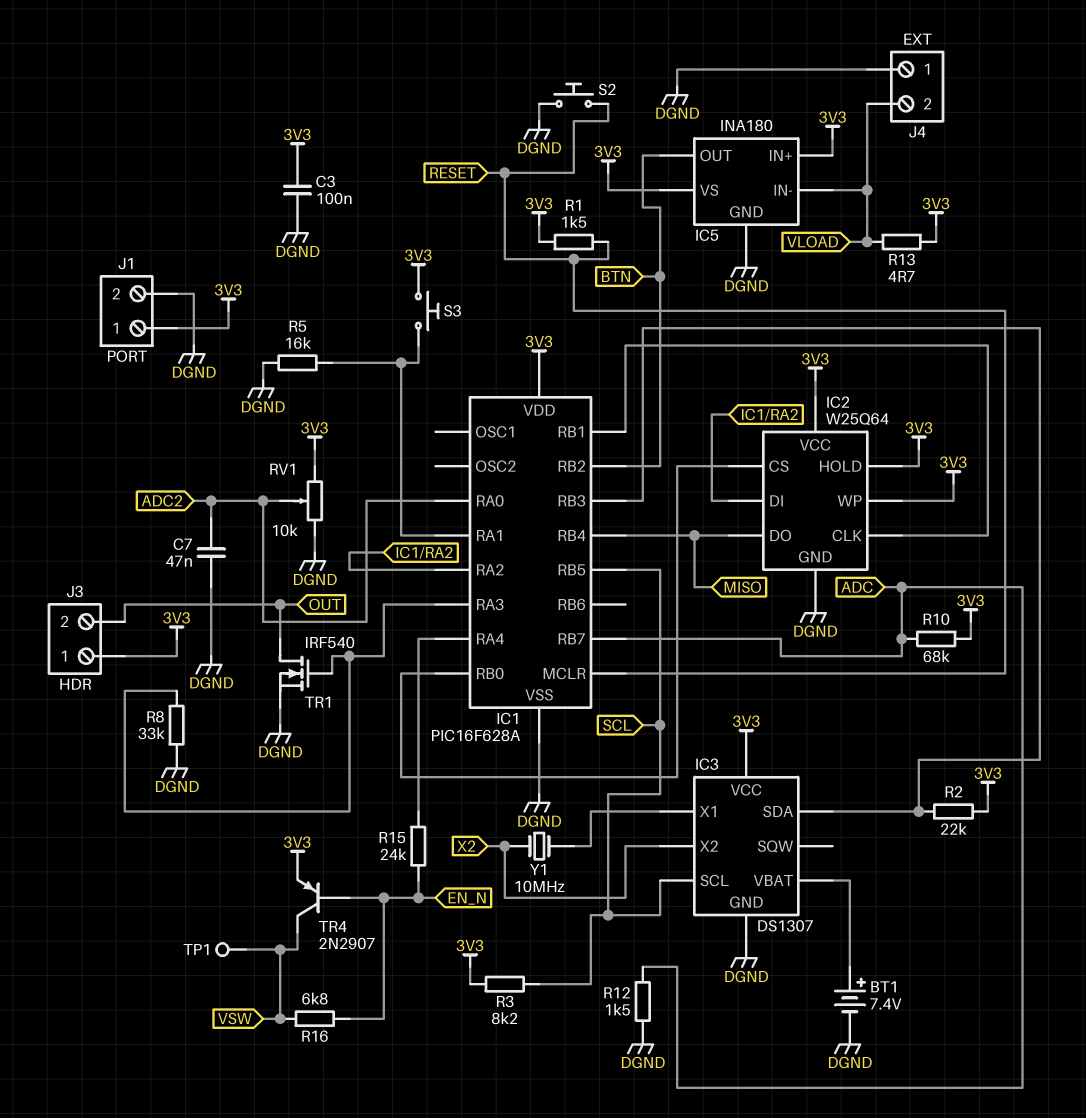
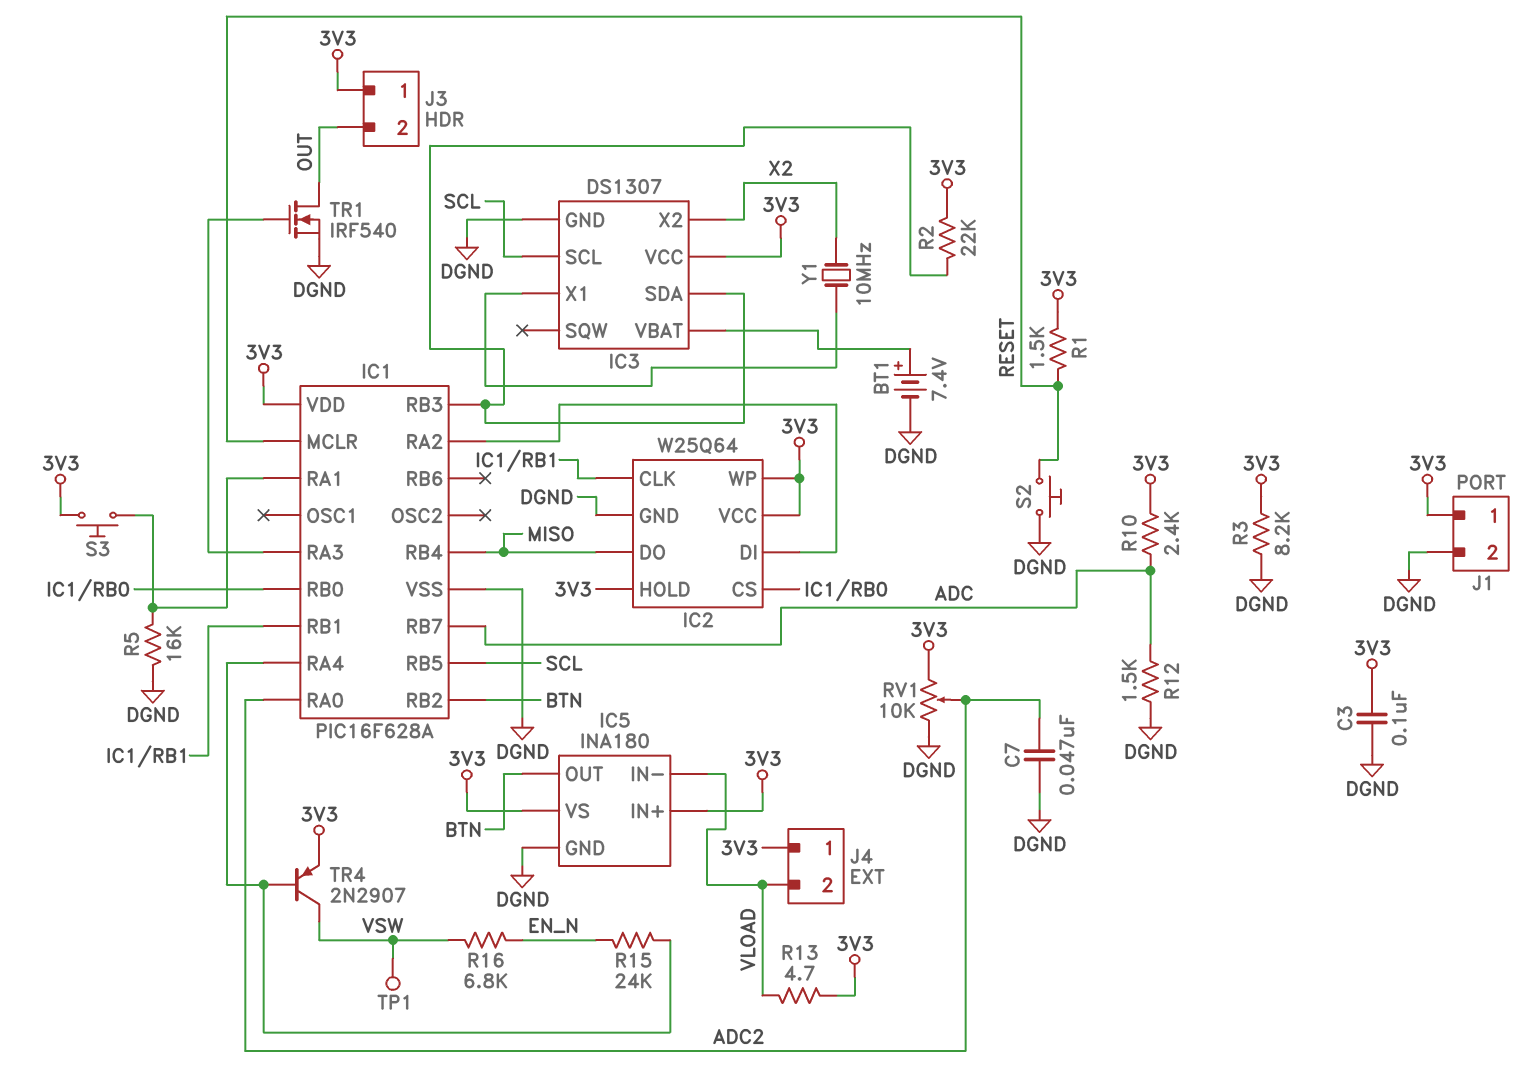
J4 pin 1: DGND -> 3V3
R3: 8.2k (3V3, SCL) -> 8.2k (3V3, DGND)
R8: 33k (DGND, IC1/RA3) -> none
R10: 68k (3V3, ADC) -> 2.4k (3V3, ADC)
TR4: PNP 2N2907 (B EN_N, C VSW, E 3V3) -> PNP 2N2907 (B IC1/RA4, C VSW, E 3V3)

